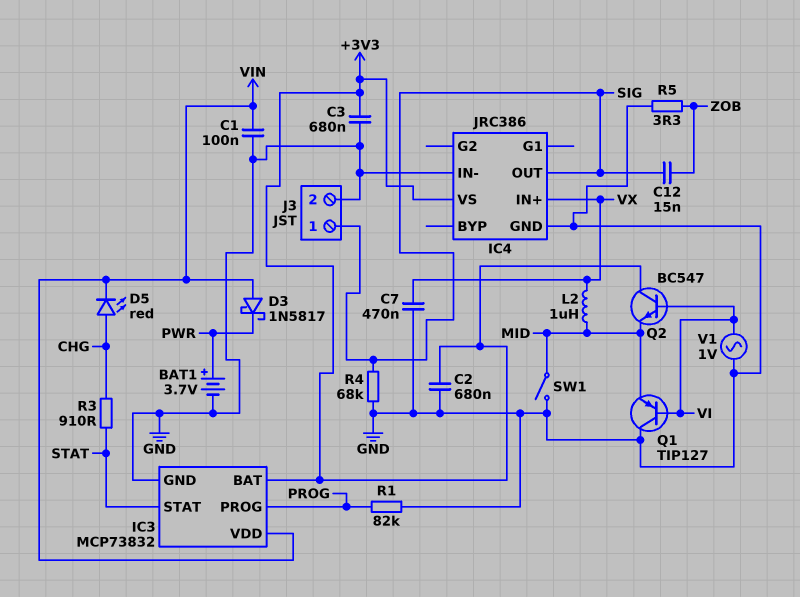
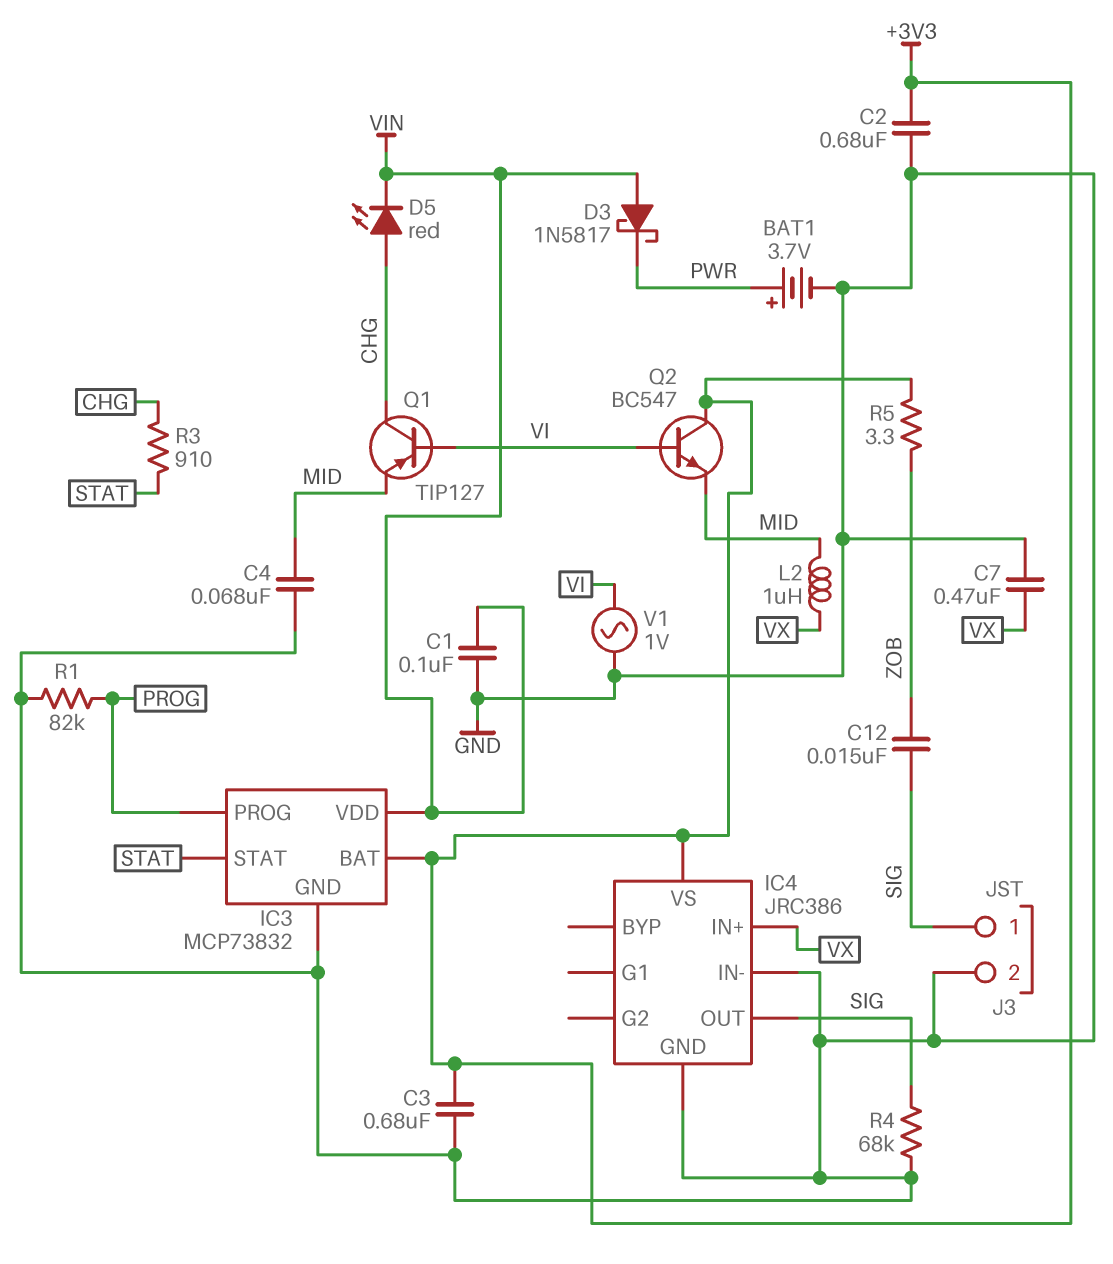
C4: none -> 68nF (GND, MID)
Q1: PNP TIP127 (B VI, C GND, E MID) -> PNP TIP127 (B VI, C CHG, E MID)
R5: 3.3 (GND, ZOB) -> 3.3 (+3V3, ZOB)
SW1: switch (GND, MID) -> none

